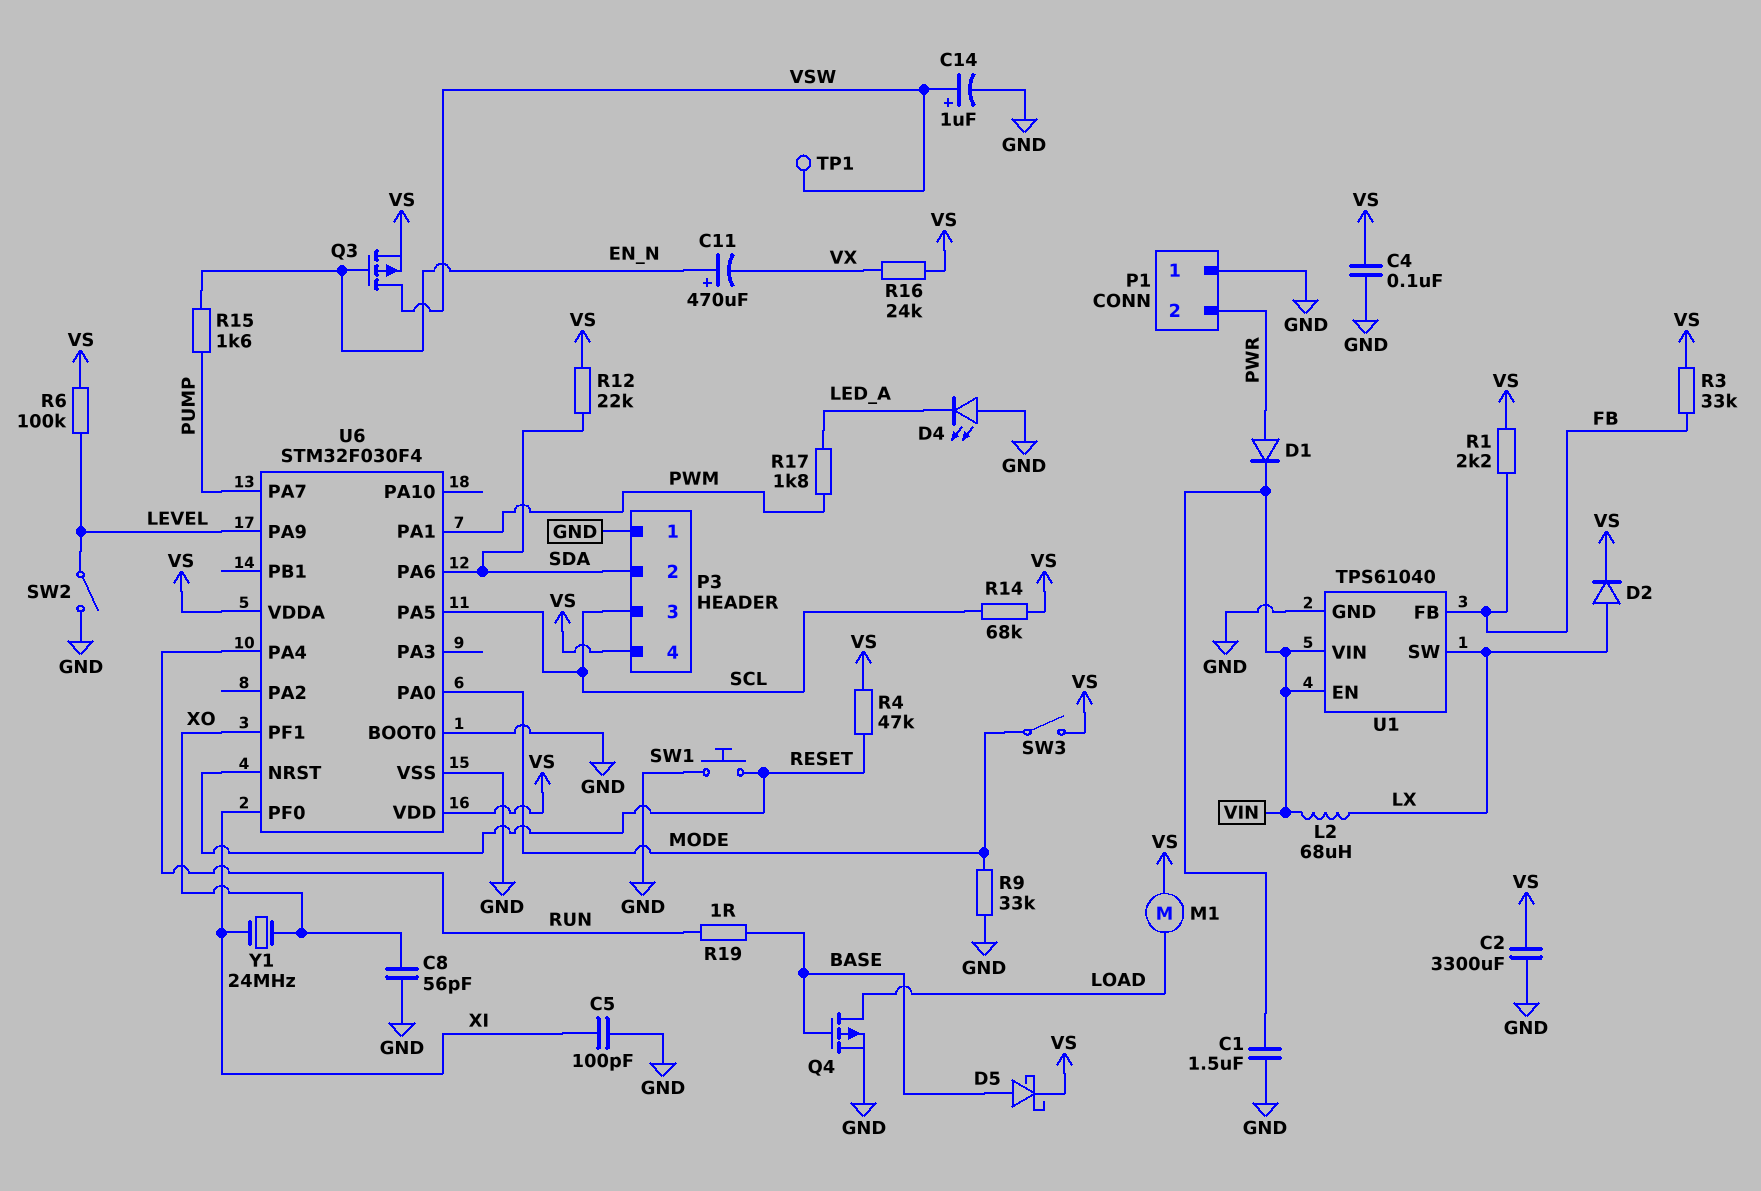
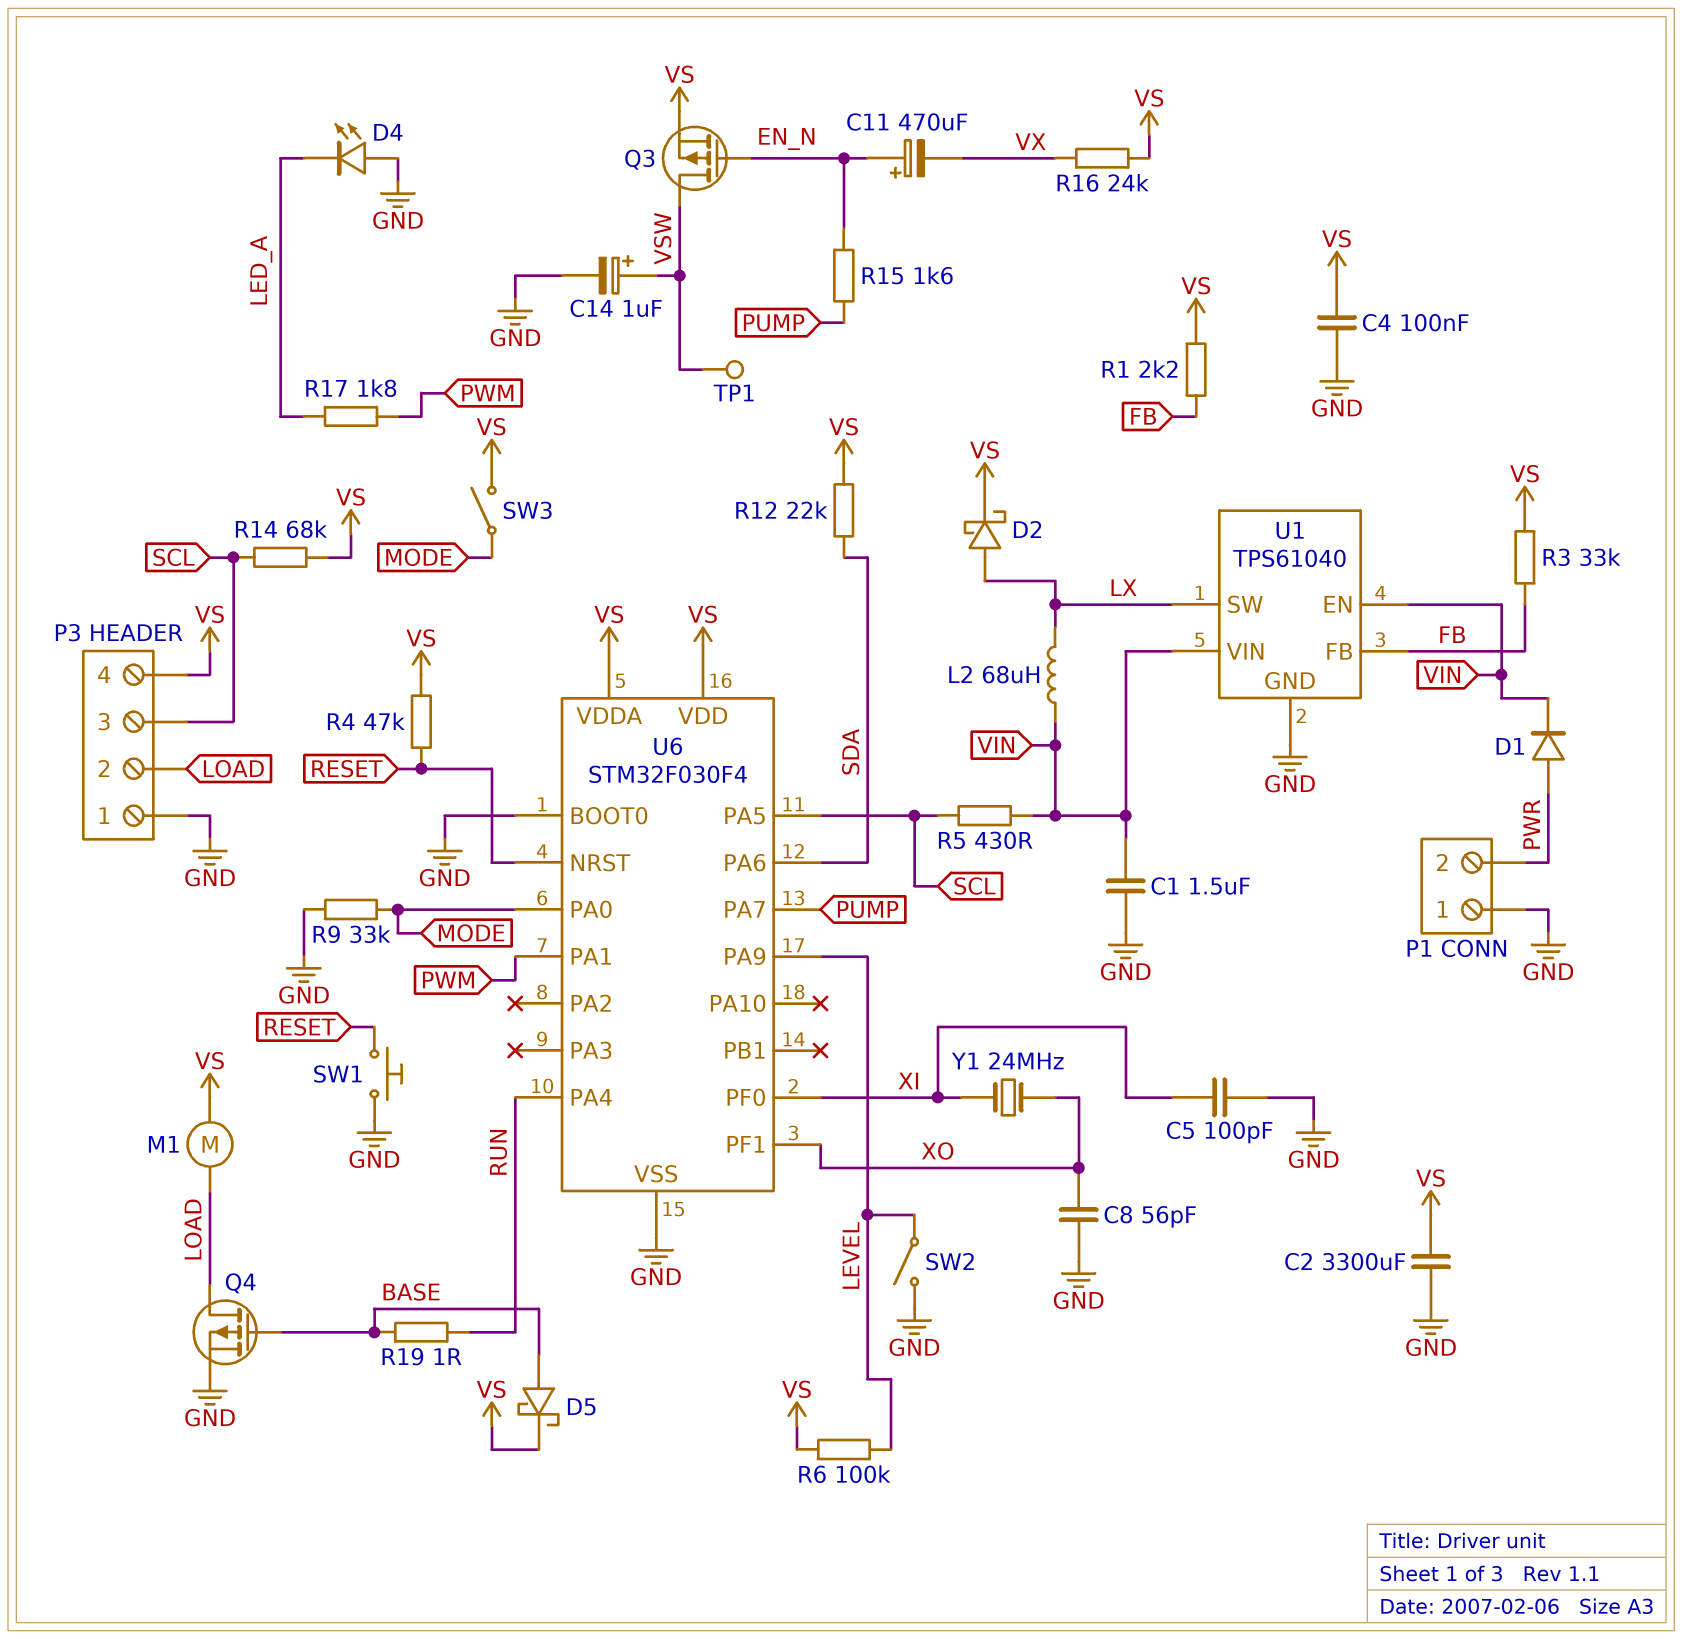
D2: diode (A LX, K VS) -> schottky (A LX, K VS)
P3 pin 2: SDA -> LOAD
R5: none -> 430 (SCL, VIN)

